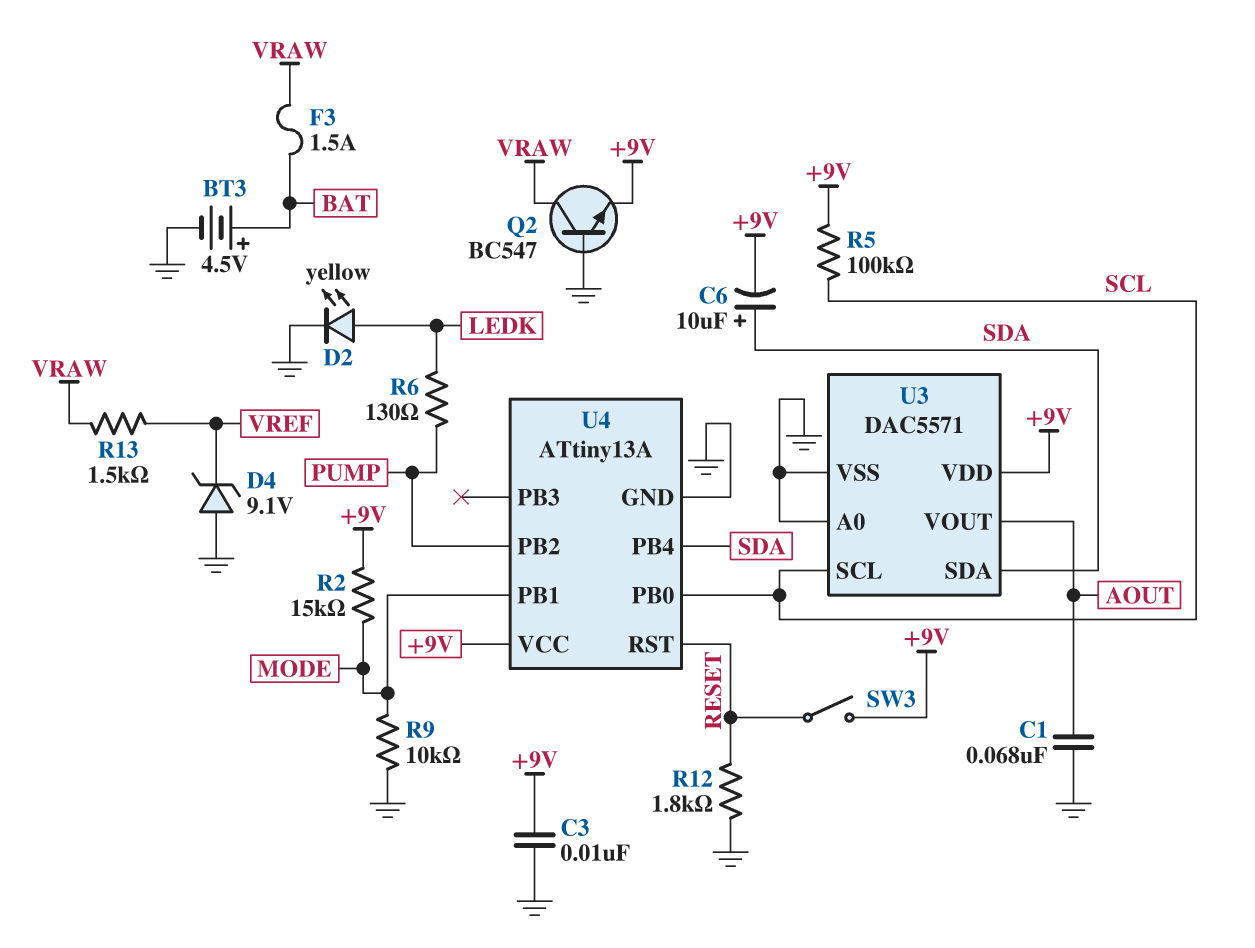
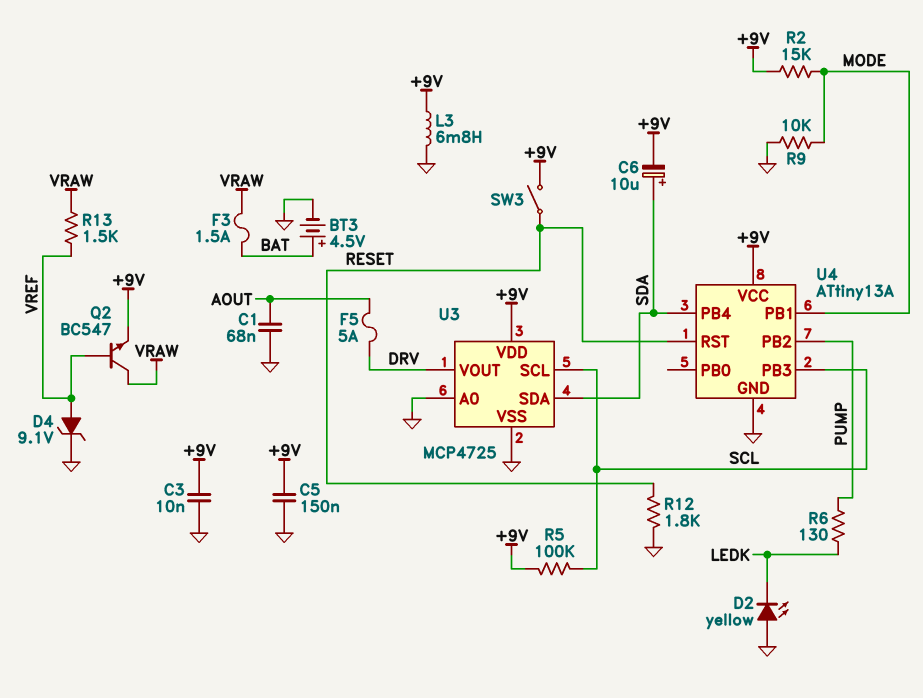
C5: none -> 150nF (+9V, GND)
D2: LED yellow (A LEDK, K GND) -> LED yellow (A GND, K LEDK)
D4: zener 9.1V (A GND, K VREF) -> zener 9.1V (A VREF, K GND)
F5: none -> 5A (AOUT, DRV)
L3: none -> 6.8mH (+9V, GND)
Q2: NPN BC547 (B GND, C VRAW, E +9V) -> NPN BC547 (B VREF, C VRAW, E +9V)
U3: DAC5571 -> MCP4725
U3 pin VOUT: AOUT -> DRV
U4 pin PB0: SCL -> none
U4 pin PB3: none -> SCL

